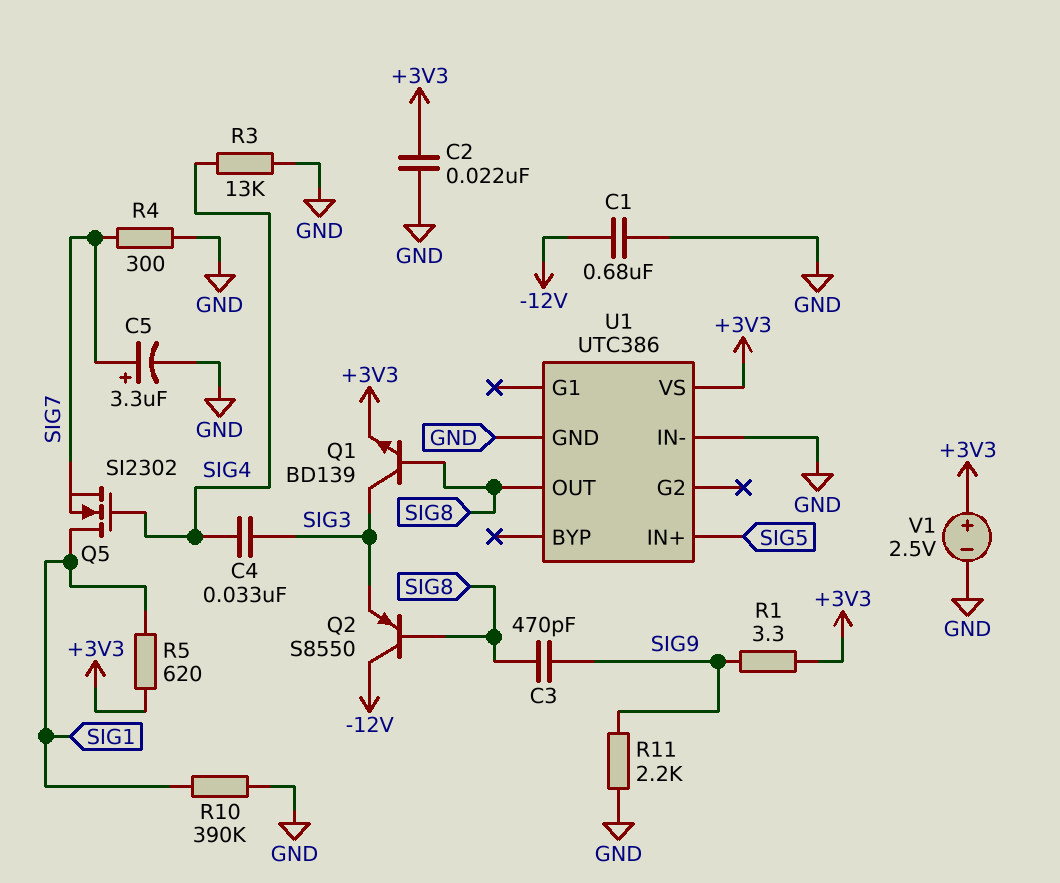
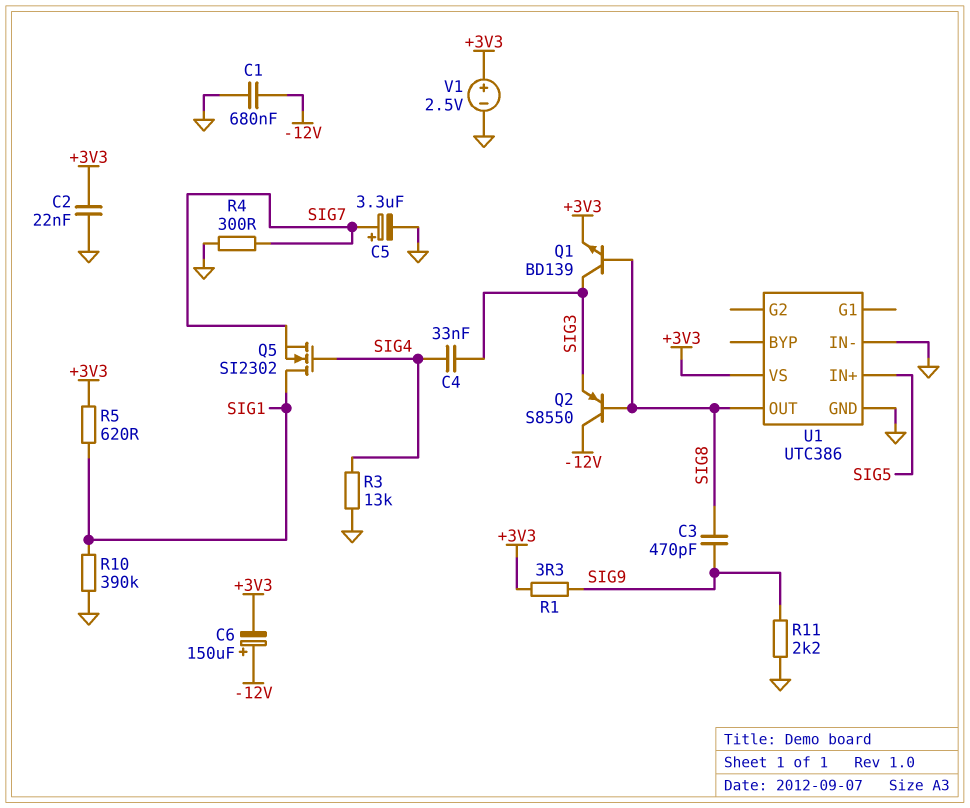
C6: none -> 150uF (plus -12V, minus +3V3)

